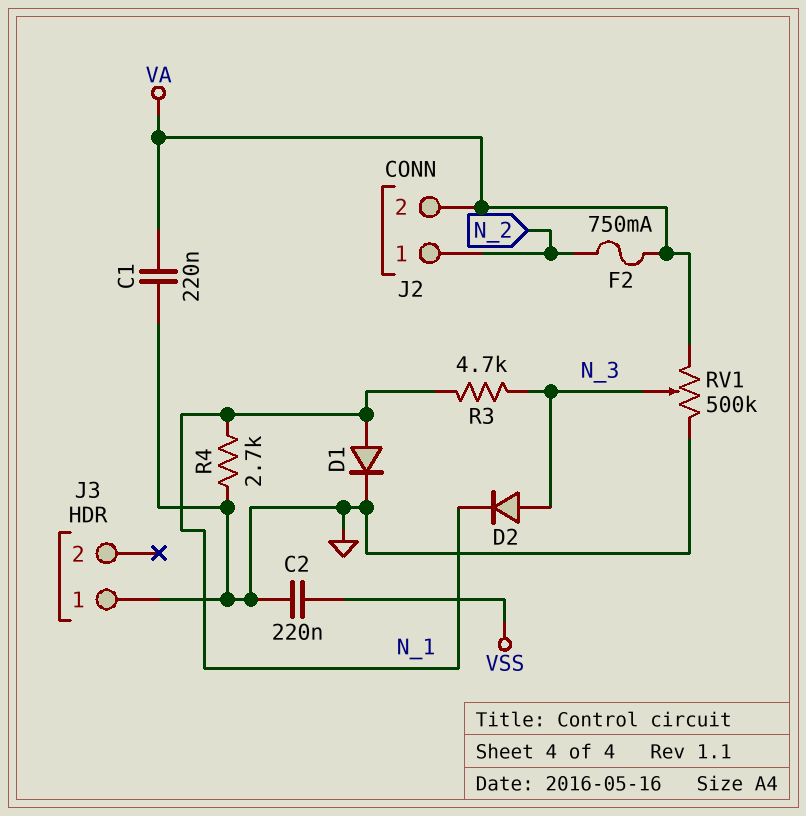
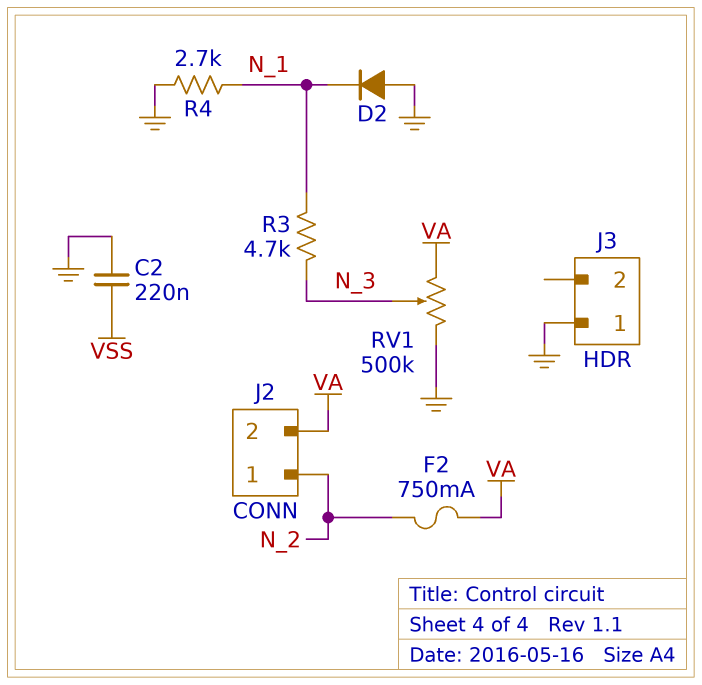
C1: 220nF (GND, VA) -> none
D1: diode (A N_1, K GND) -> none
D2: diode (A N_3, K N_1) -> diode (A GND, K N_1)

